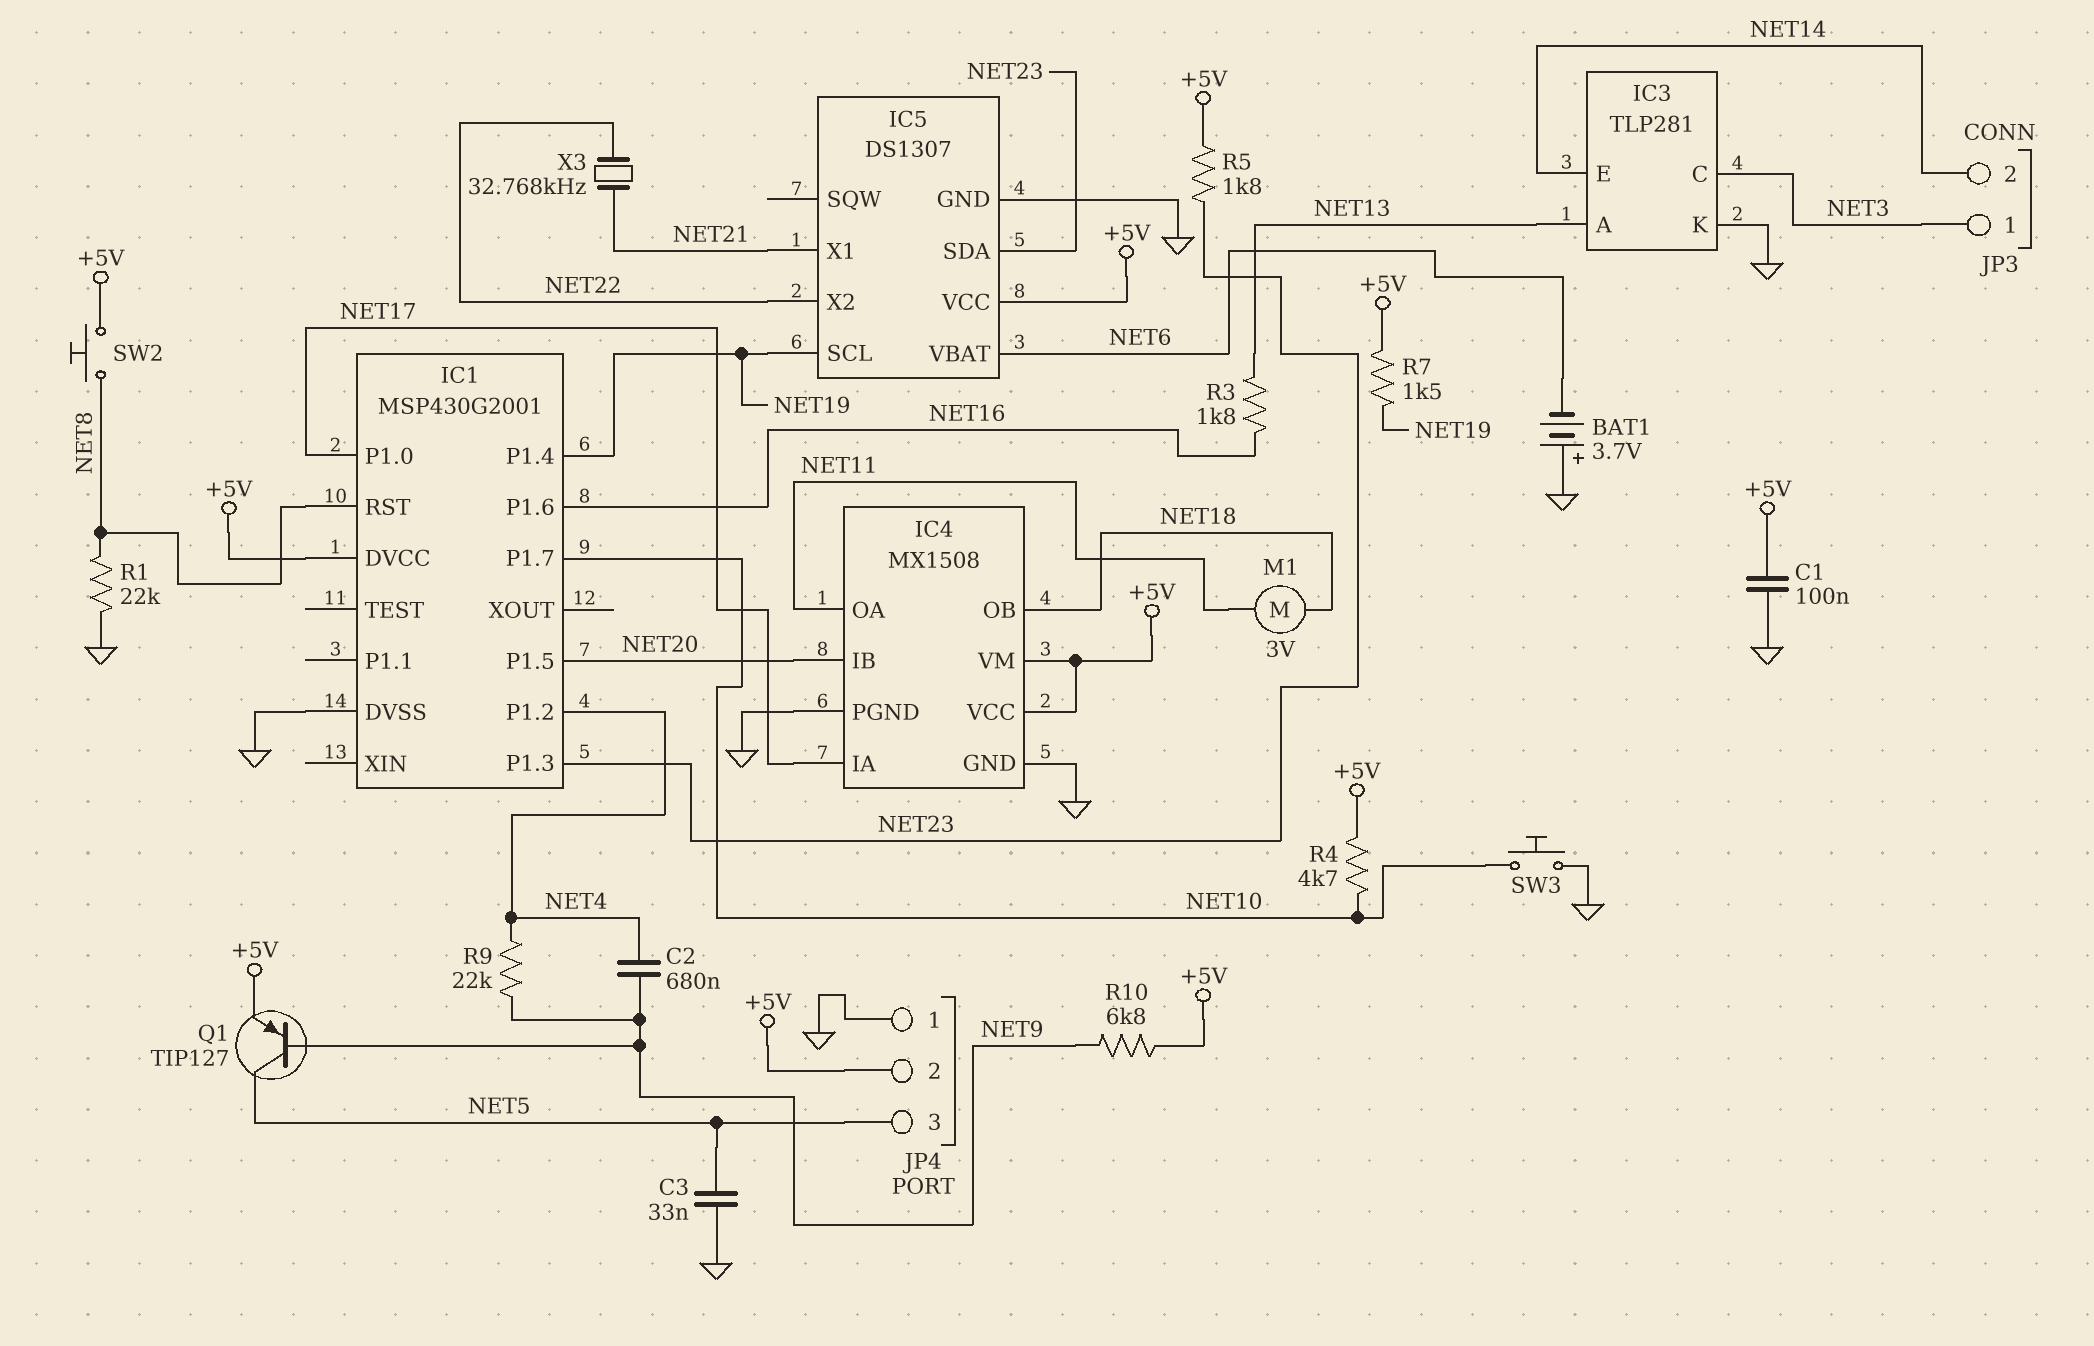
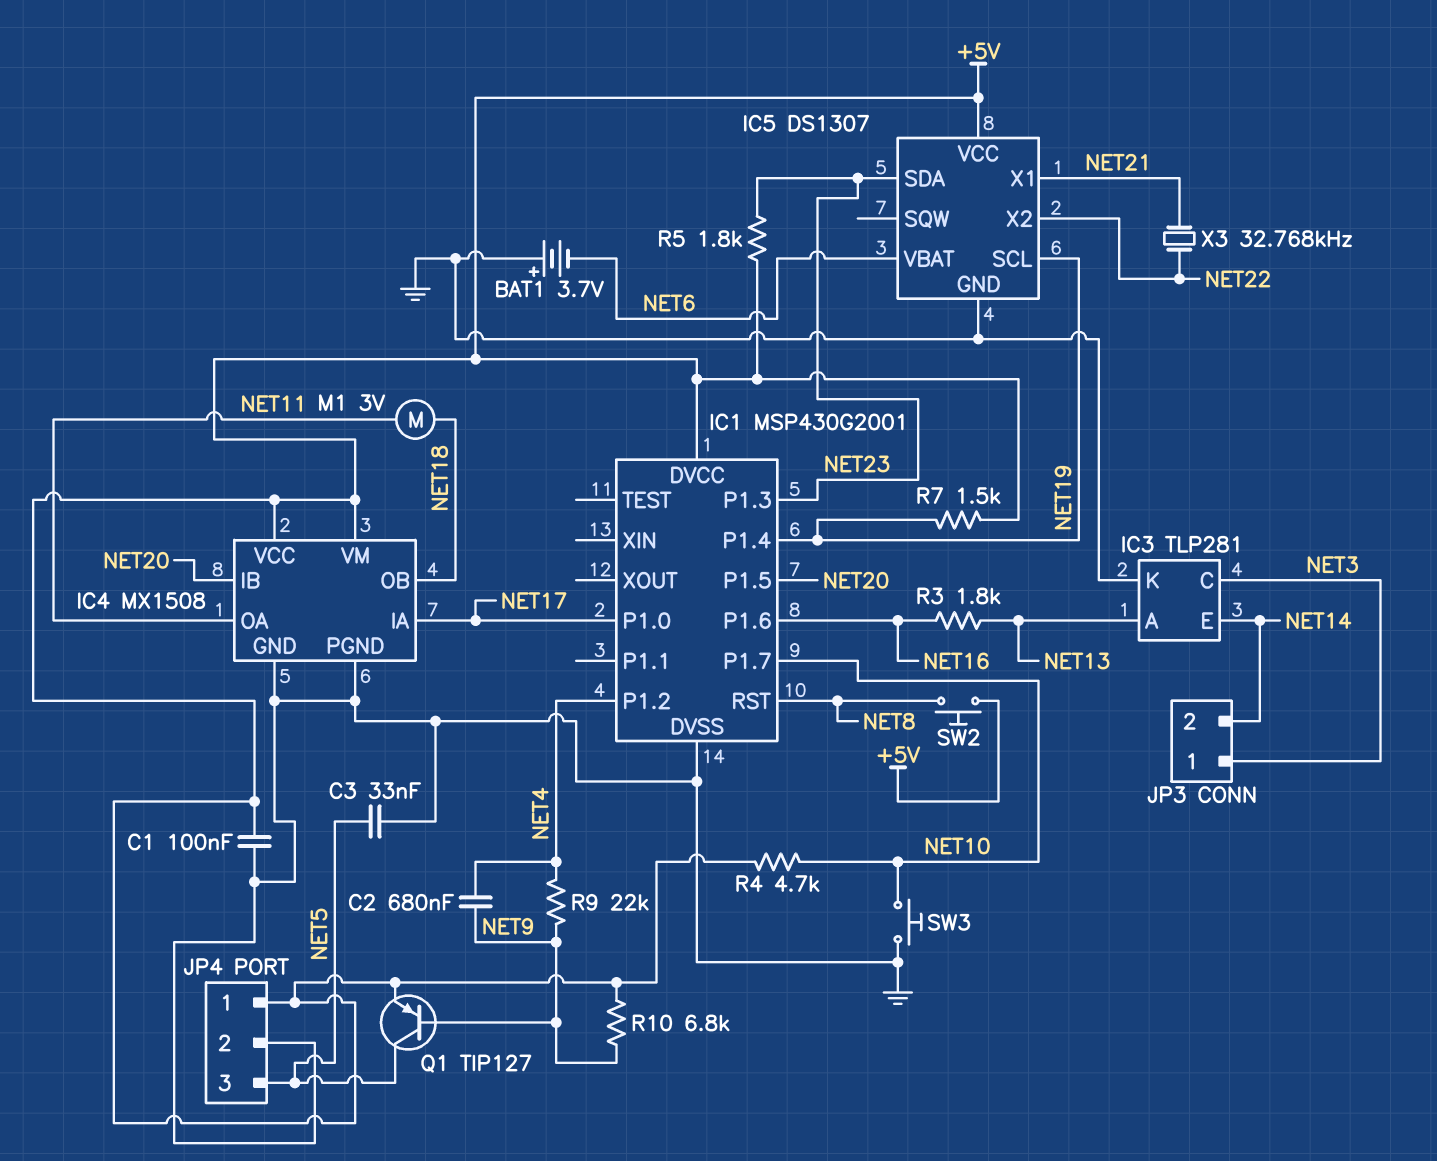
JP4 pin 1: GND -> +5V
JP4 pin 2: +5V -> GND
R1: 22k (GND, NET8) -> none

